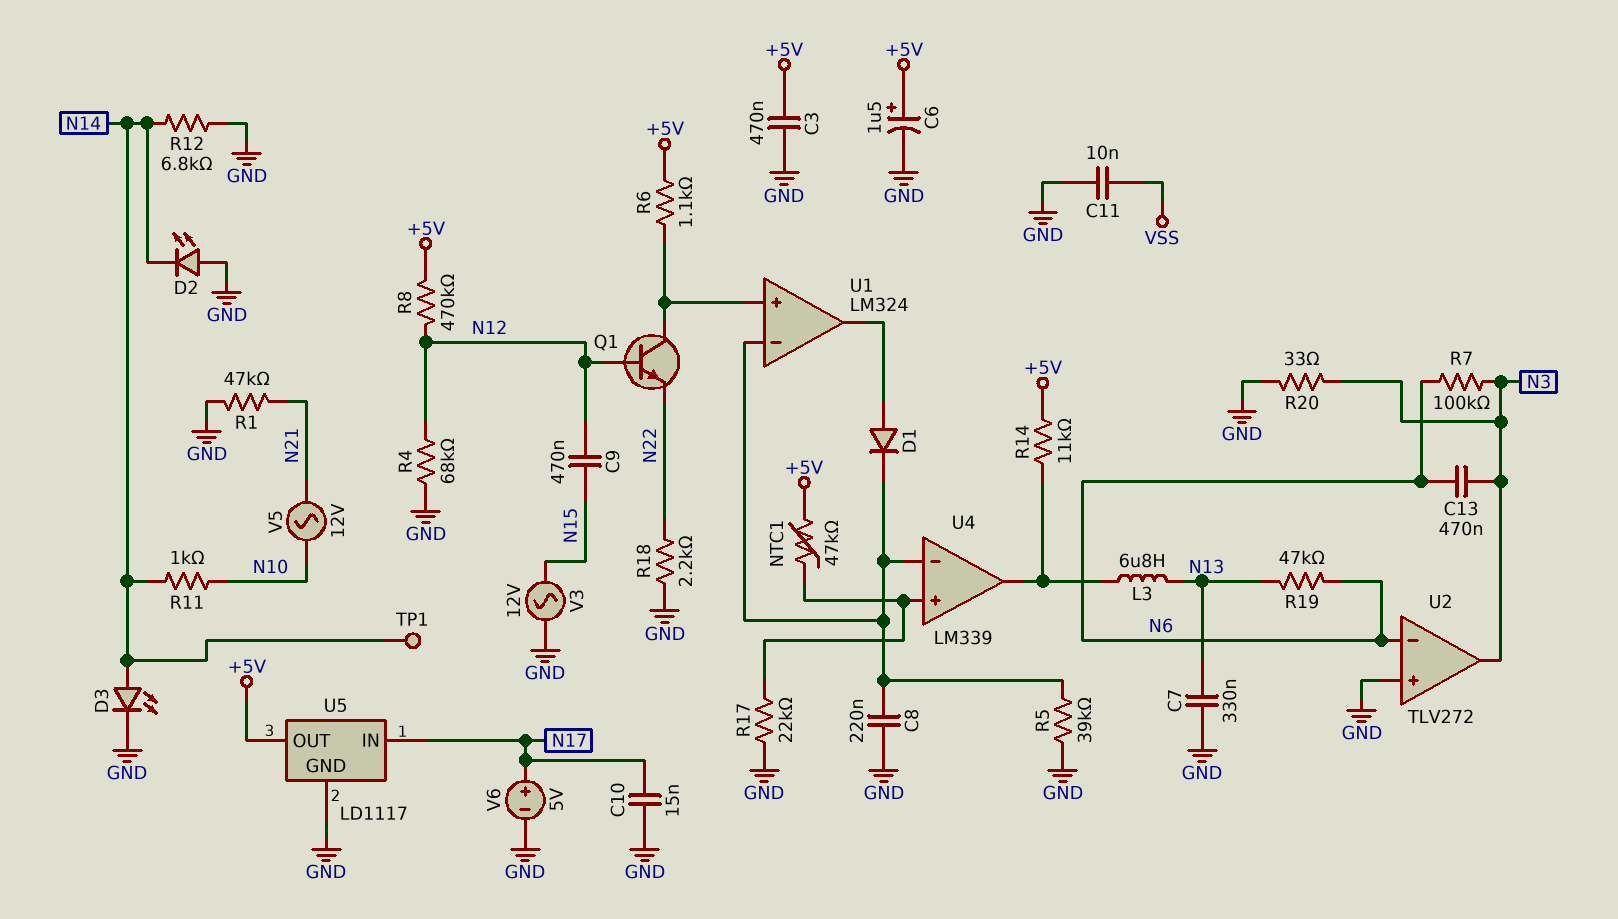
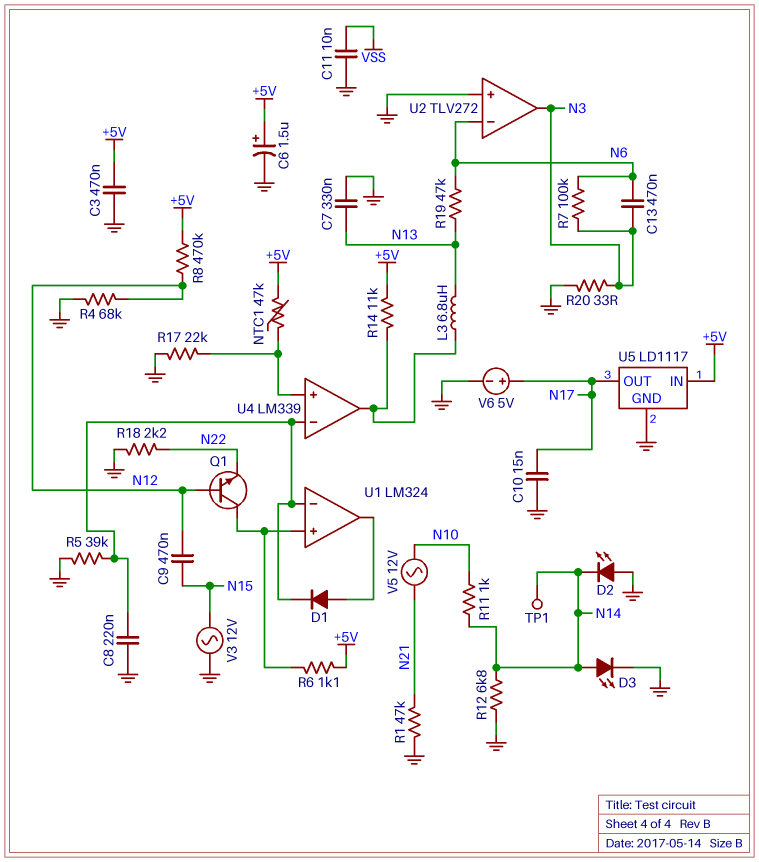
U5 pin IN: N17 -> +5V
U5 pin OUT: +5V -> N17

